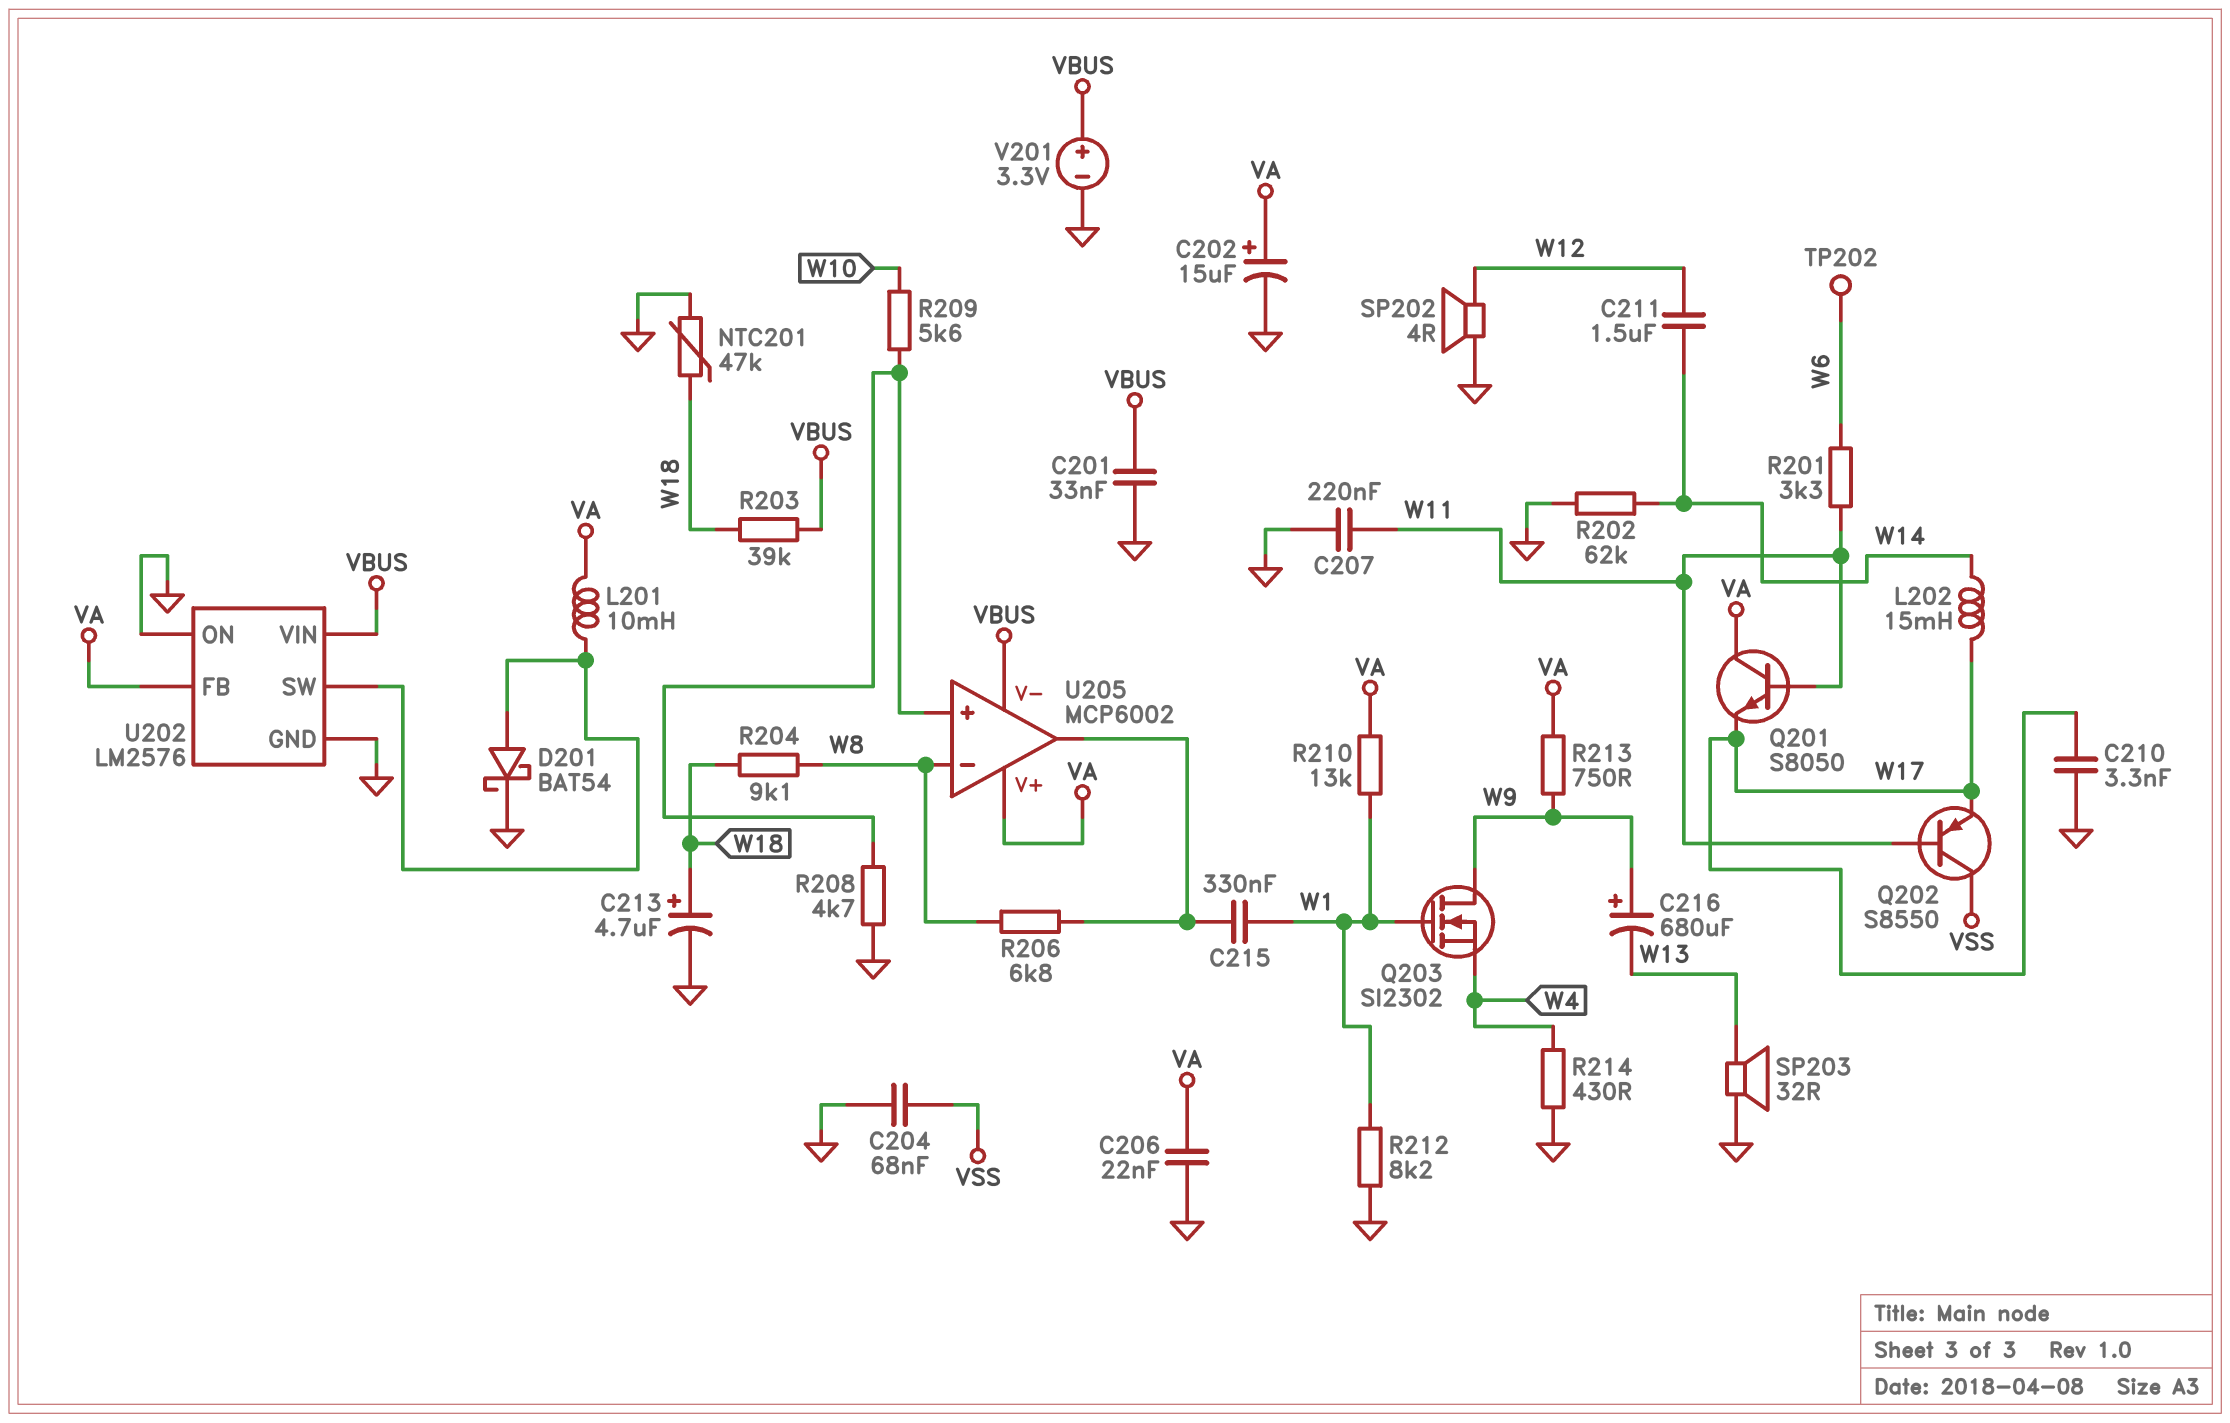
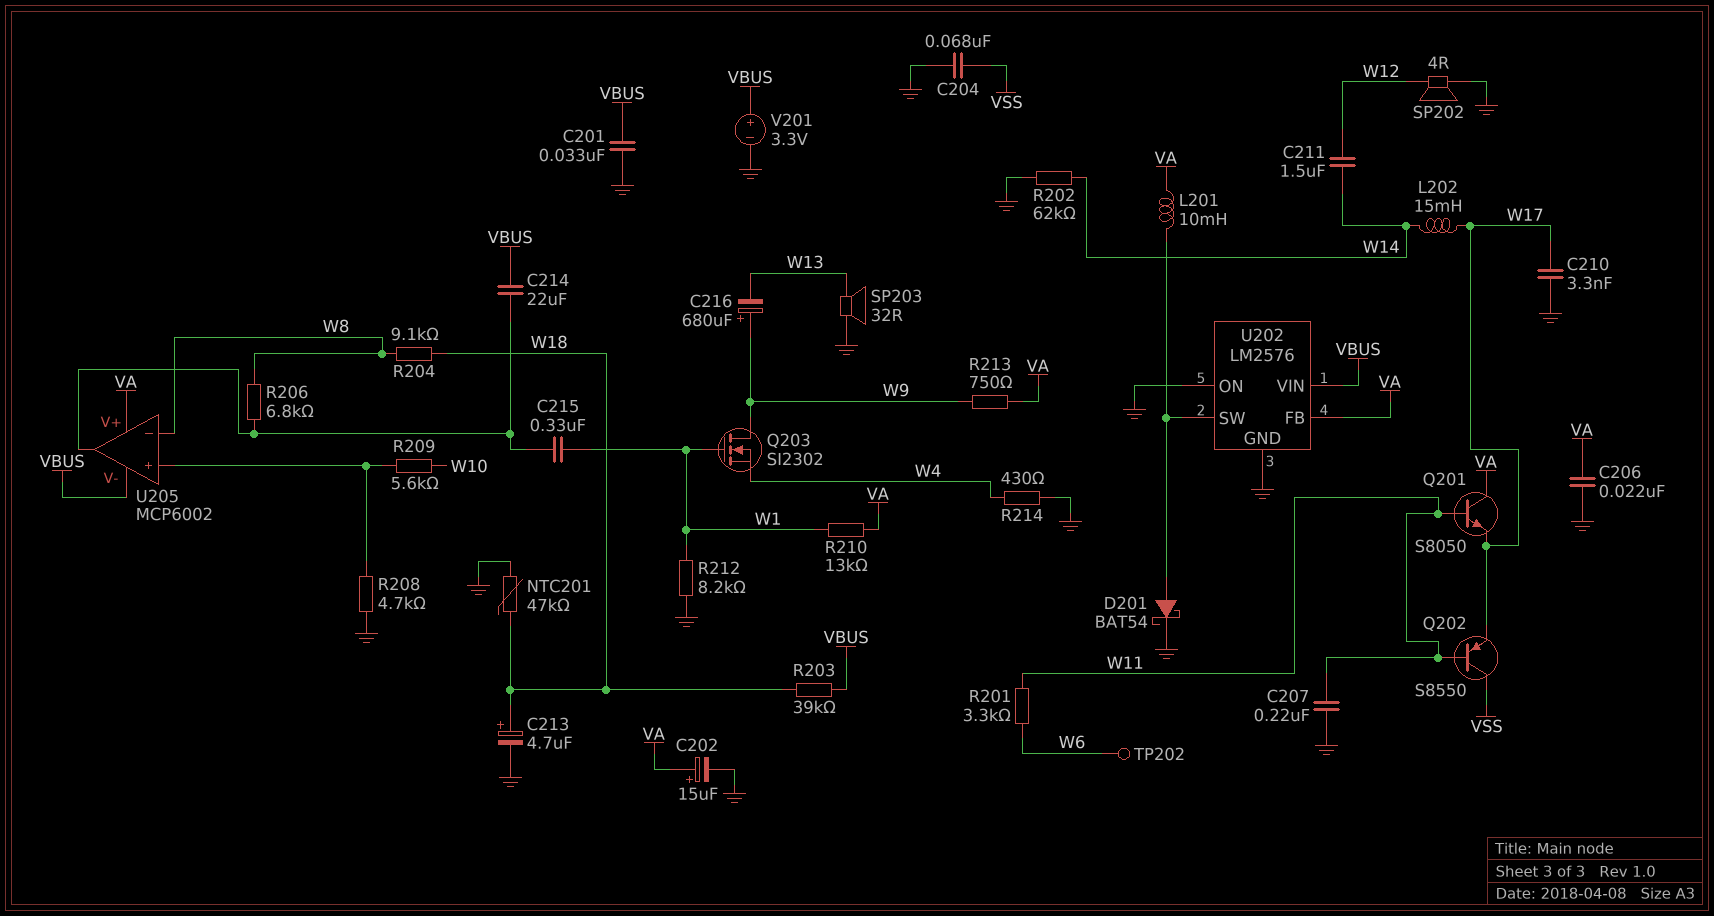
C214: none -> 22uF (U205/out, VBUS)

